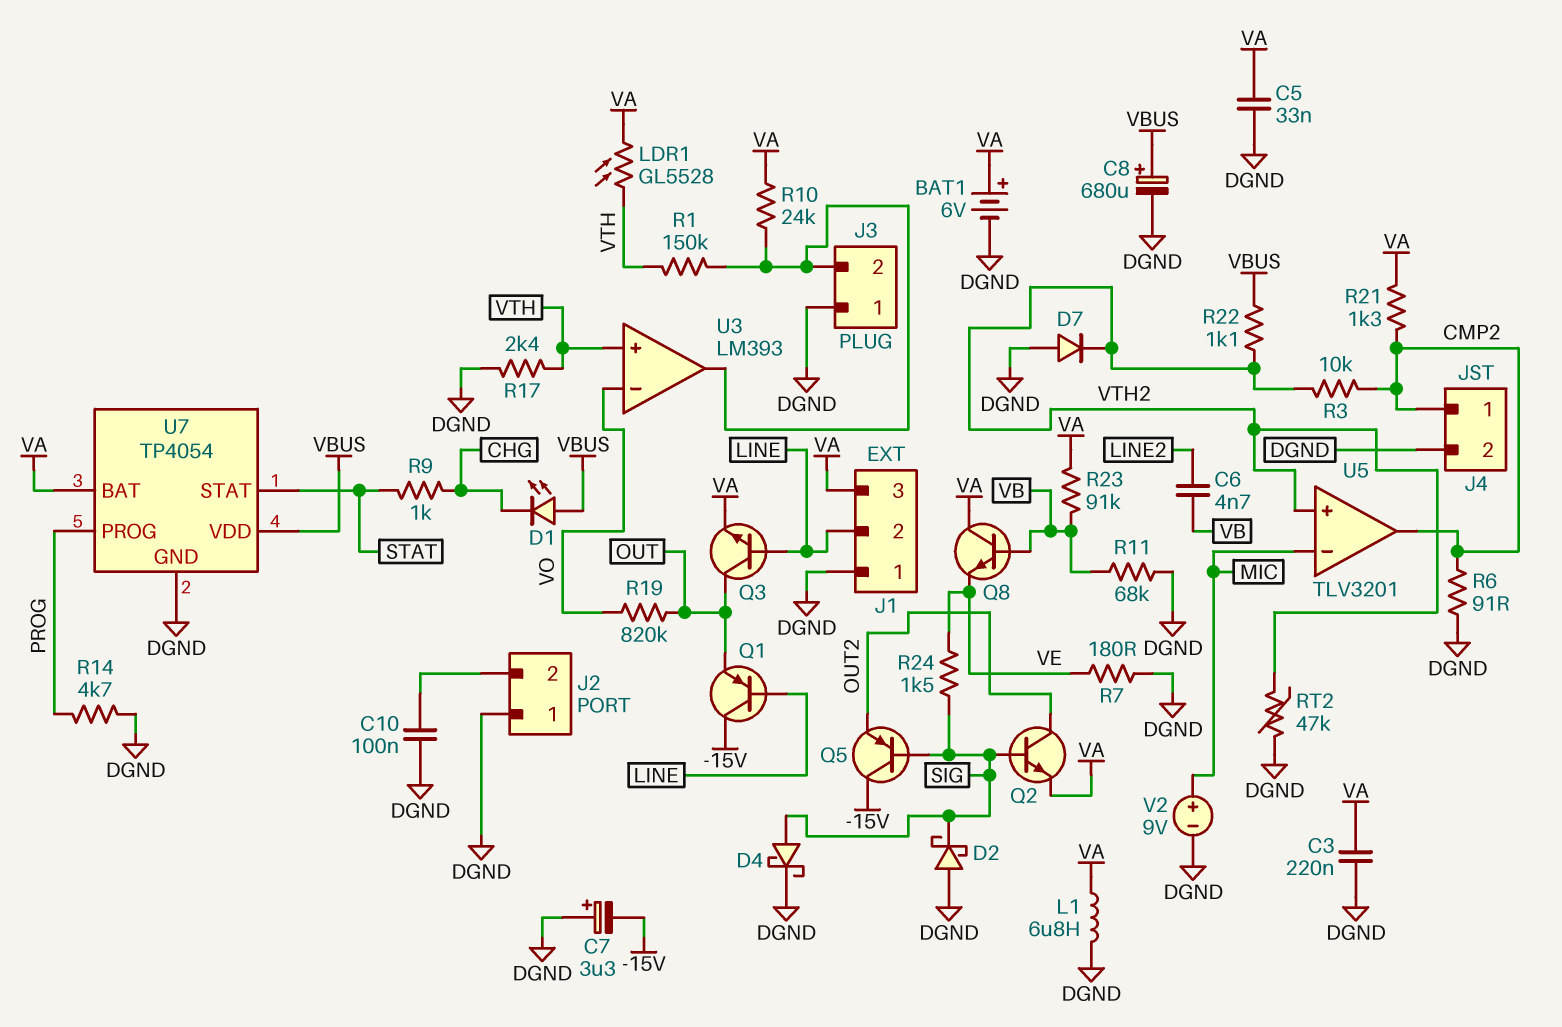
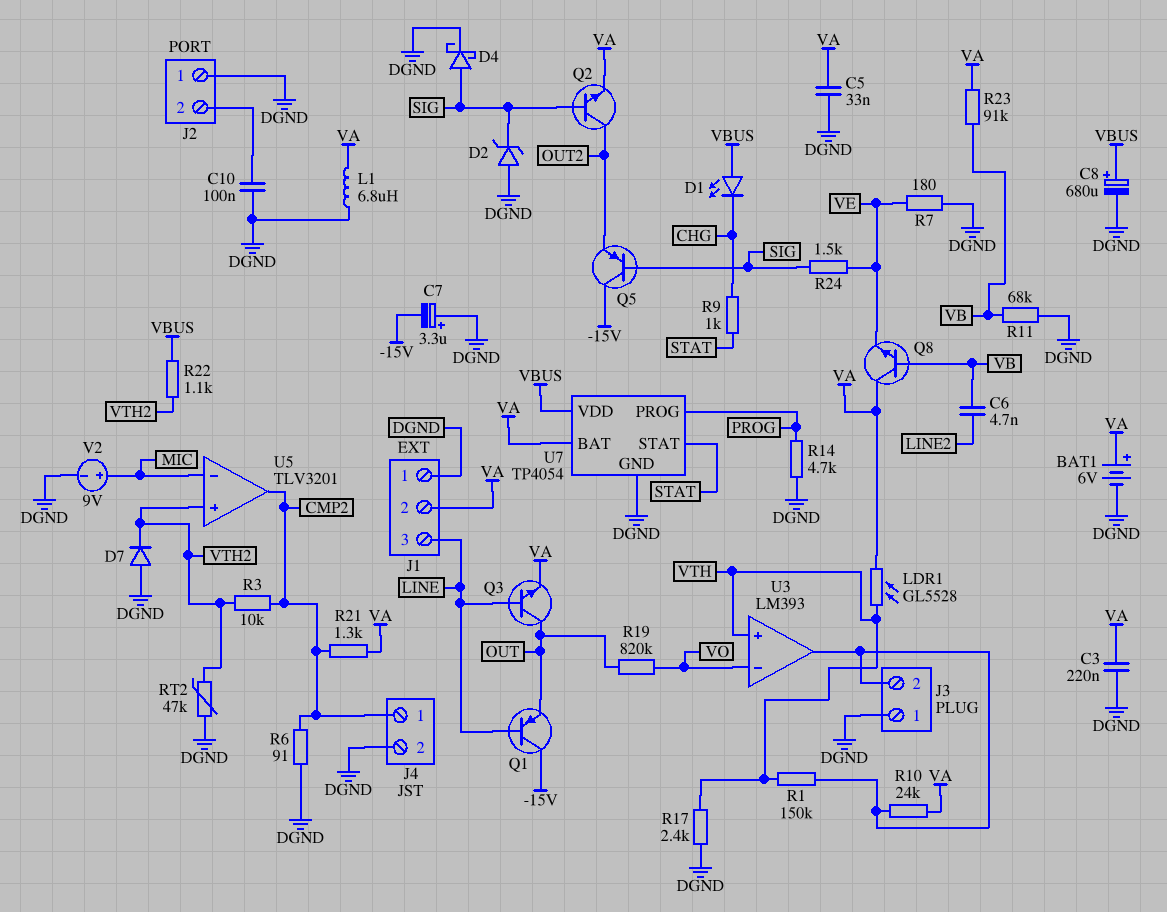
D2: schottky (A DGND, K SIG) -> zener (A DGND, K SIG)
J1 pin 2: LINE -> VA
J1 pin 3: VA -> LINE

